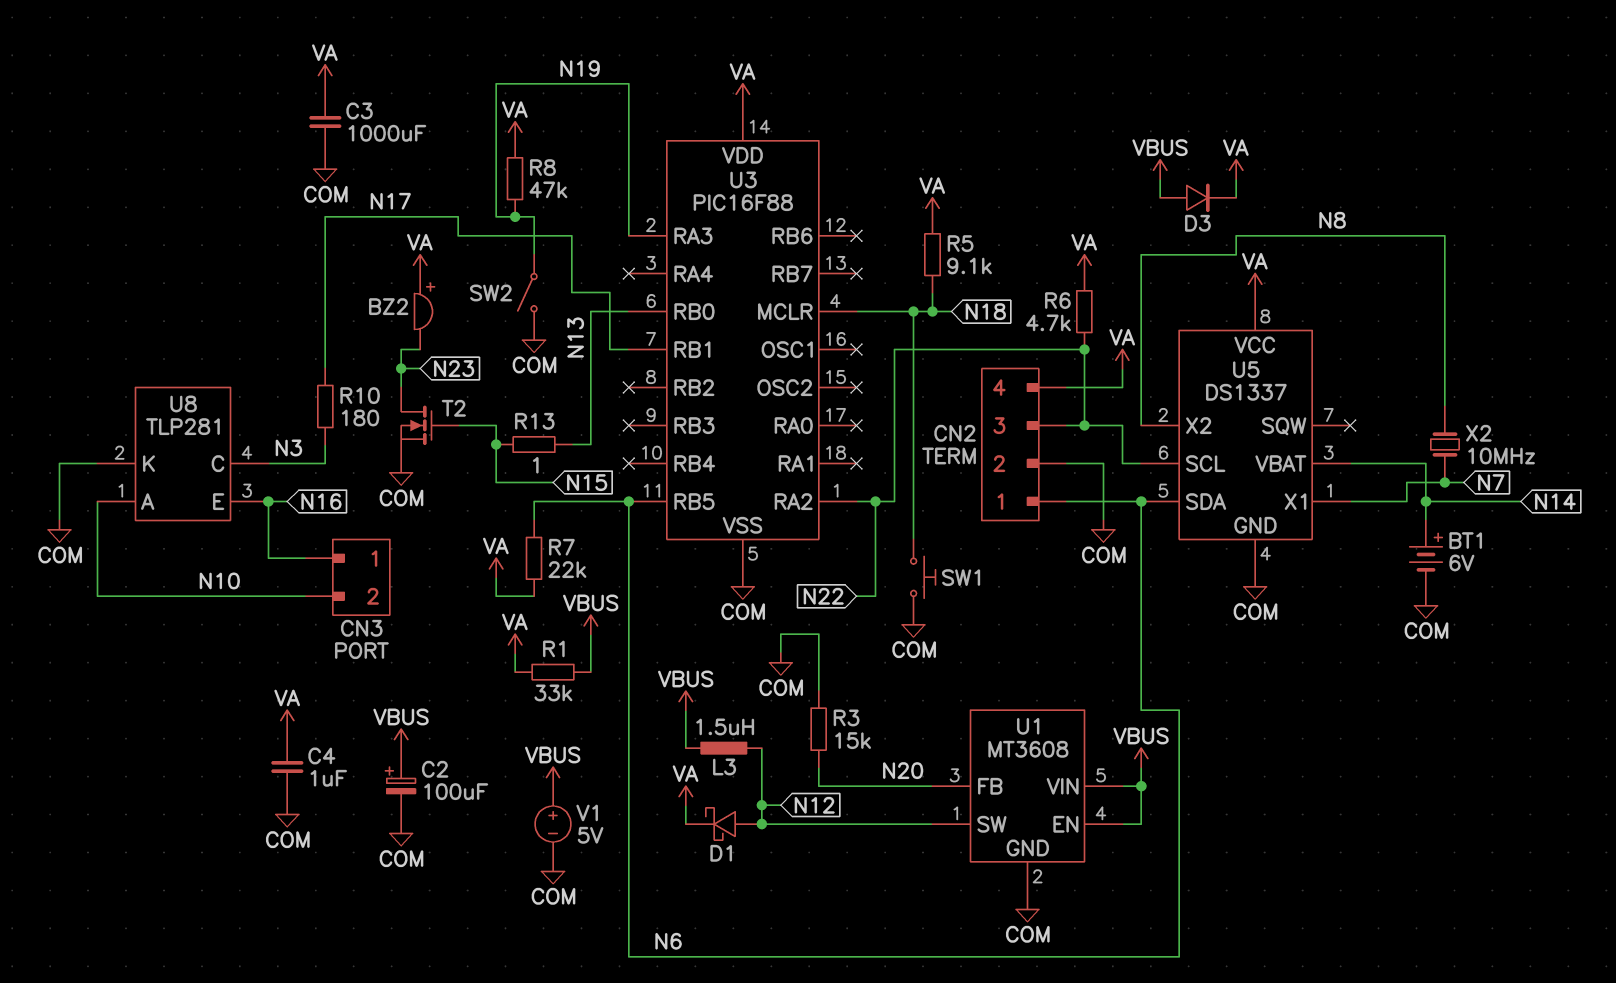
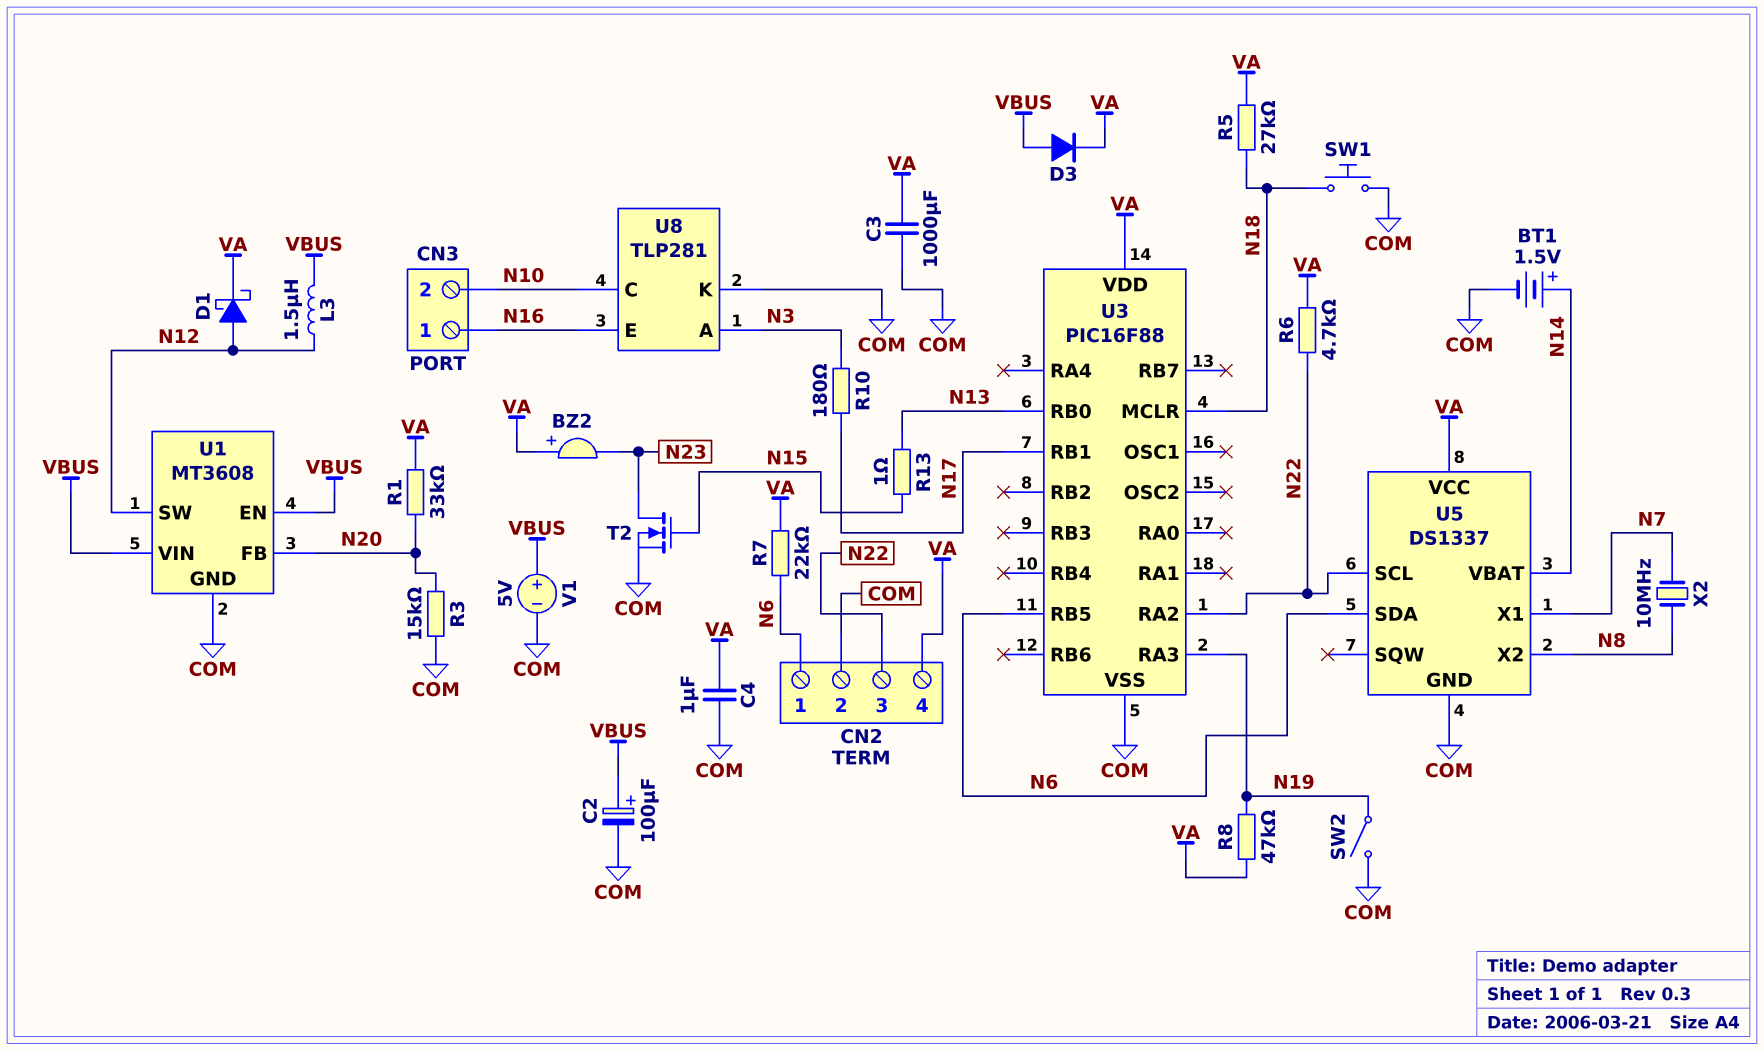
BT1: 6V (plus N14, minus COM) -> 1.5V (plus N14, minus COM)
R1: 33k (VA, VBUS) -> 33k (N20, VA)
R5: 9.1k (N18, VA) -> 27k (N18, VA)
U8 pin A: N10 -> N3
U8 pin C: N3 -> N10

